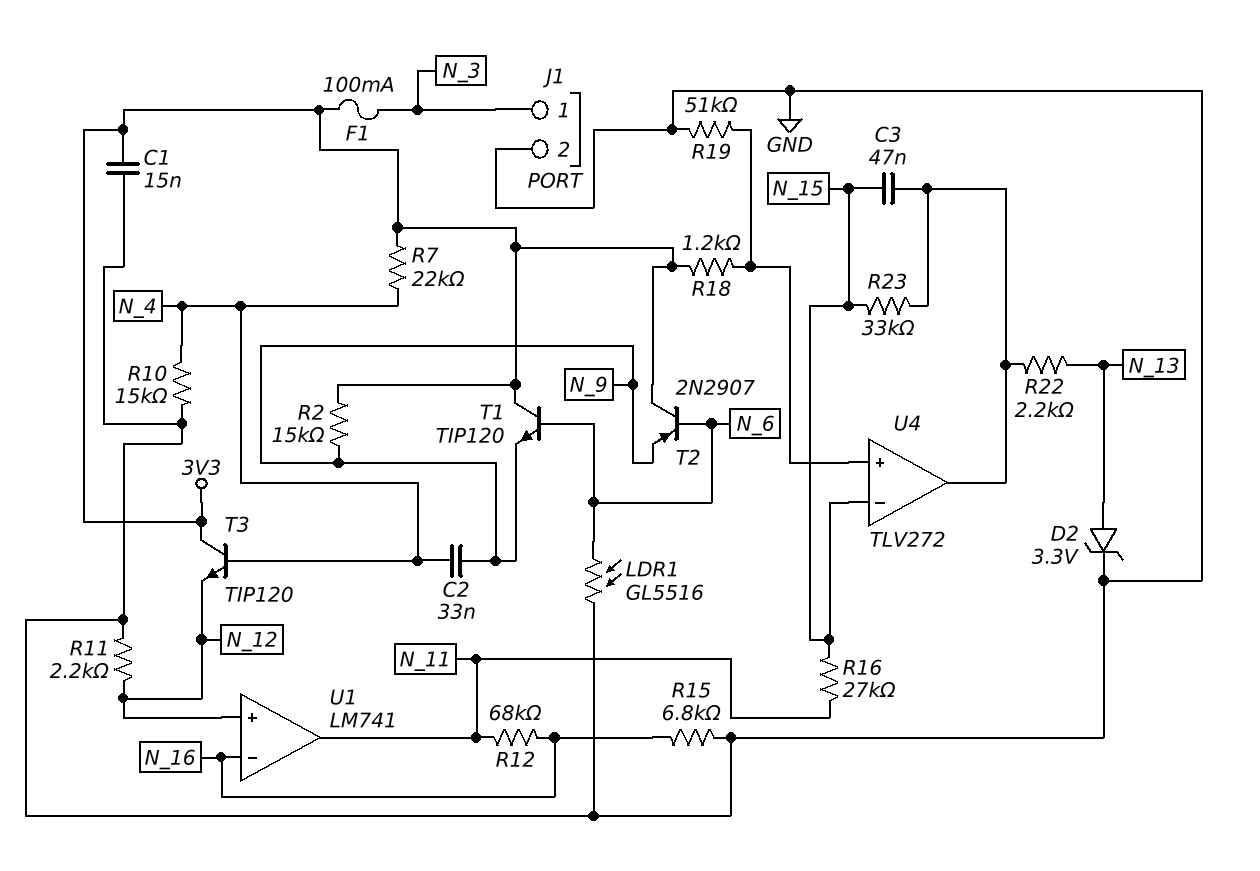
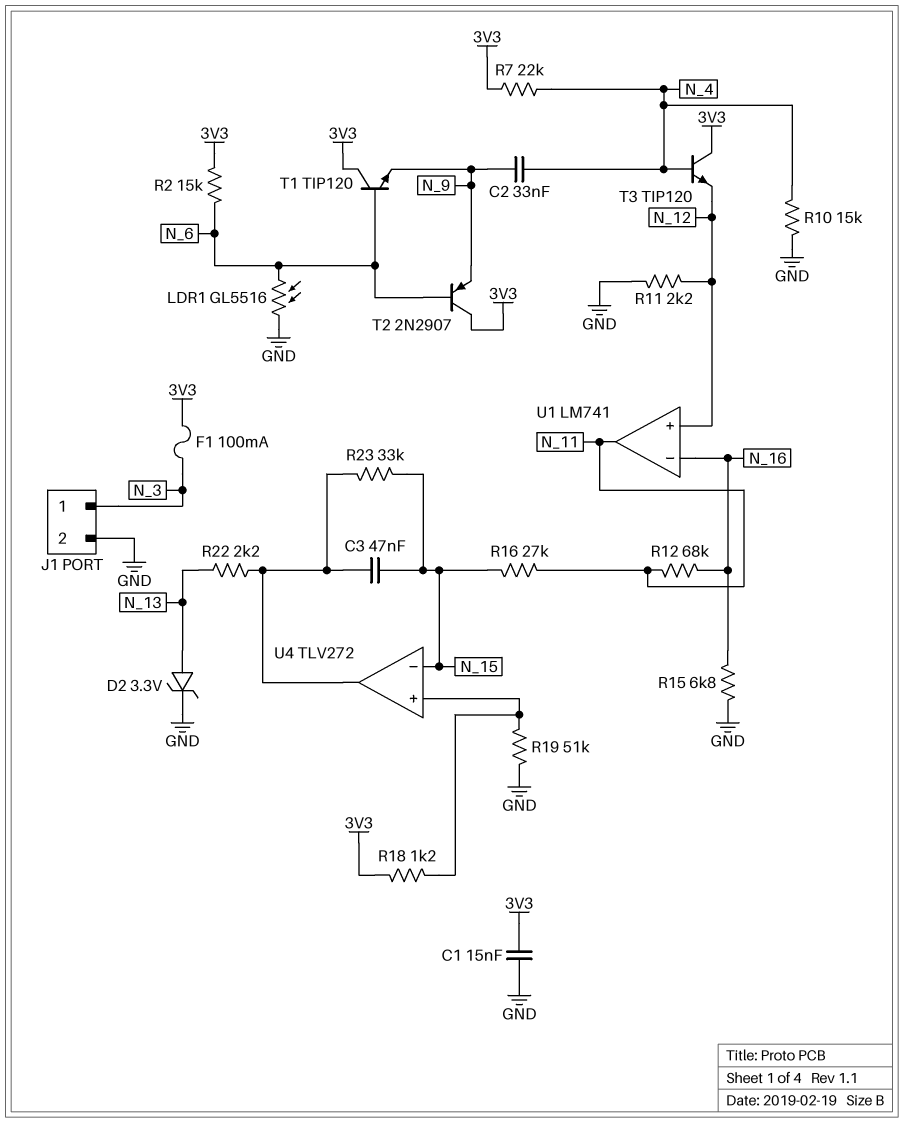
R2: 15k (3V3, N_9) -> 15k (3V3, N_6)

